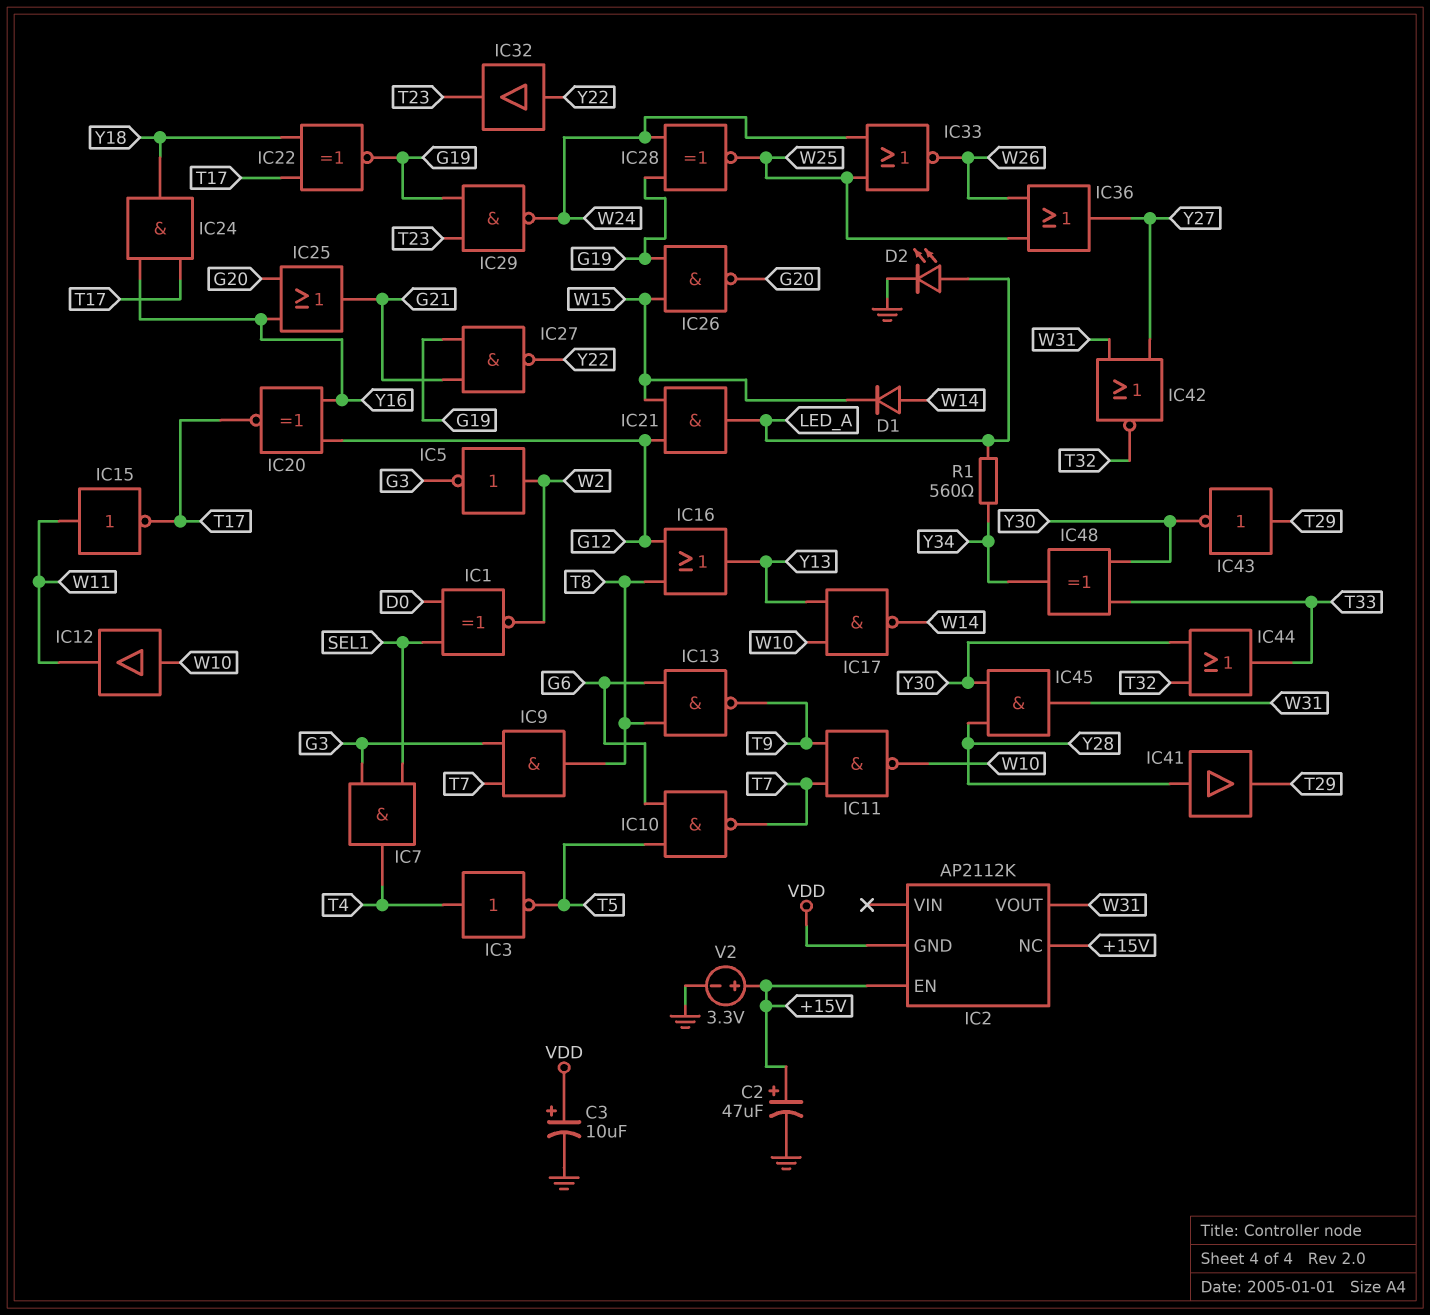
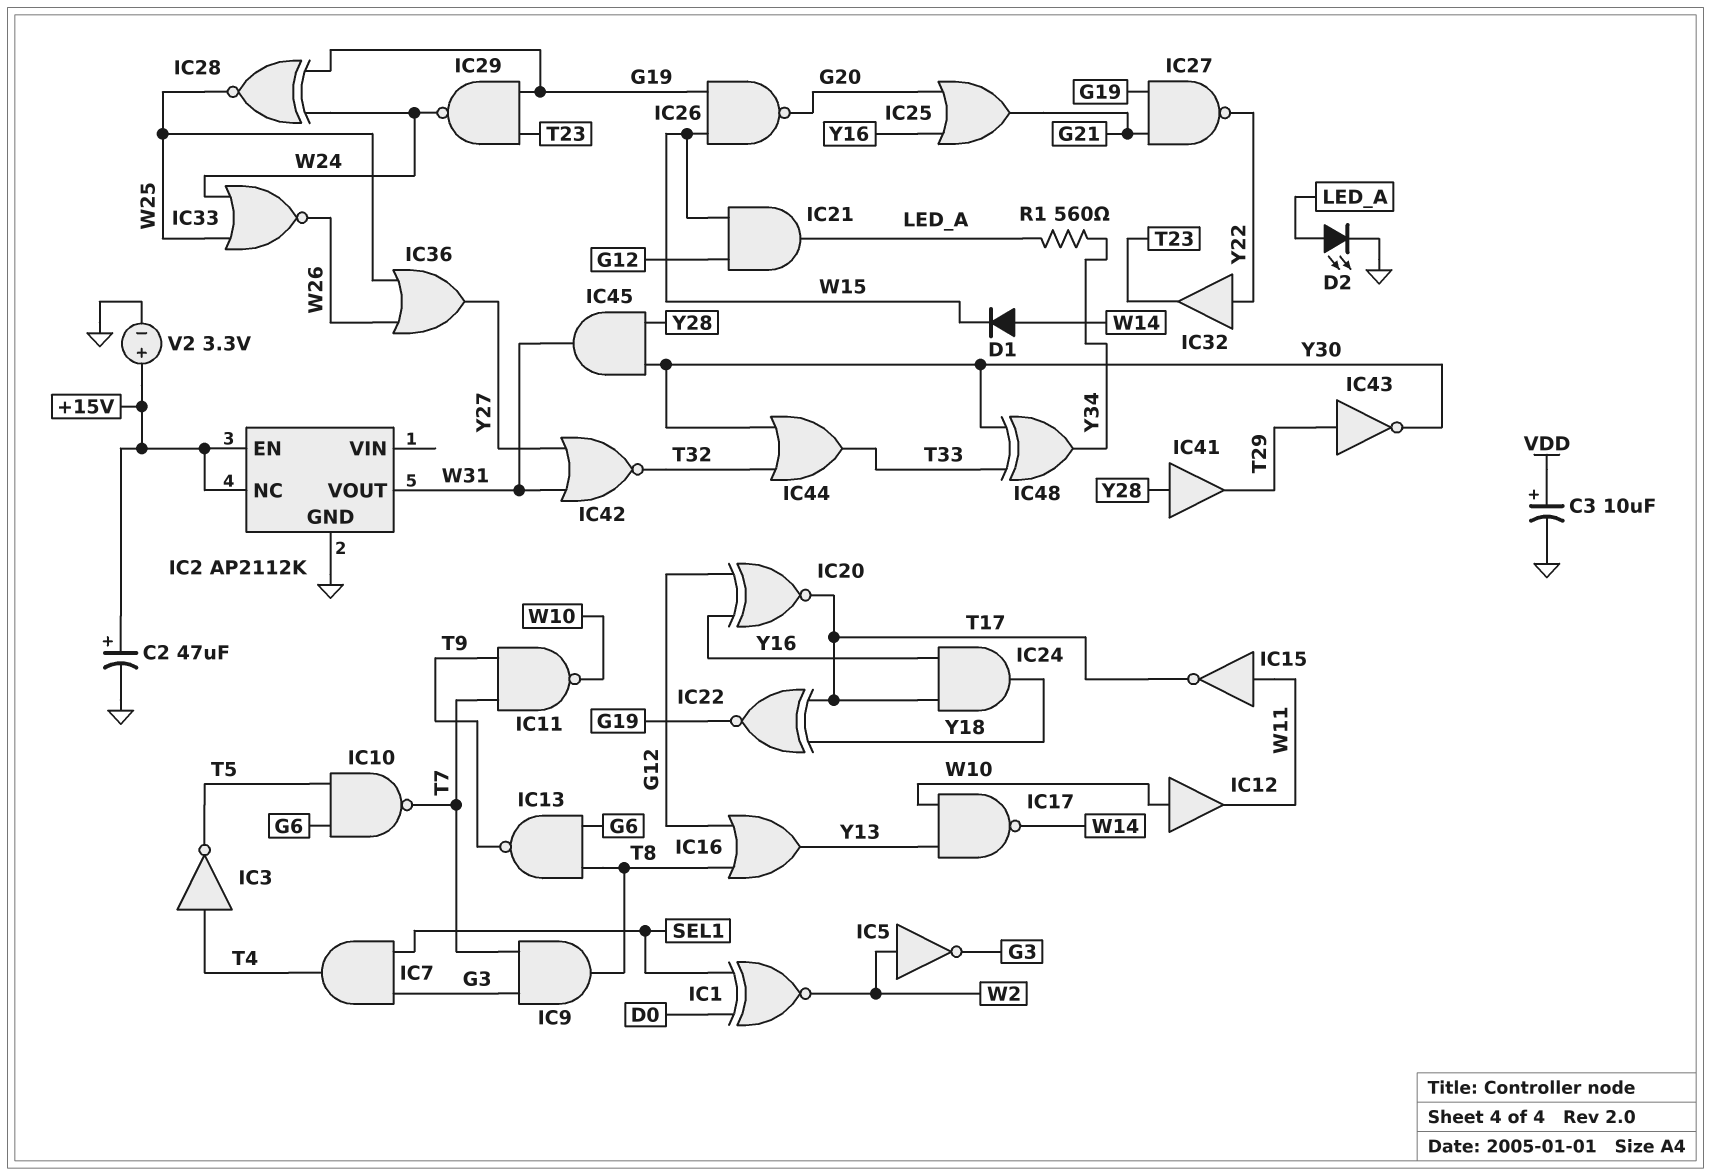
IC2 pin GND: VDD -> GND

